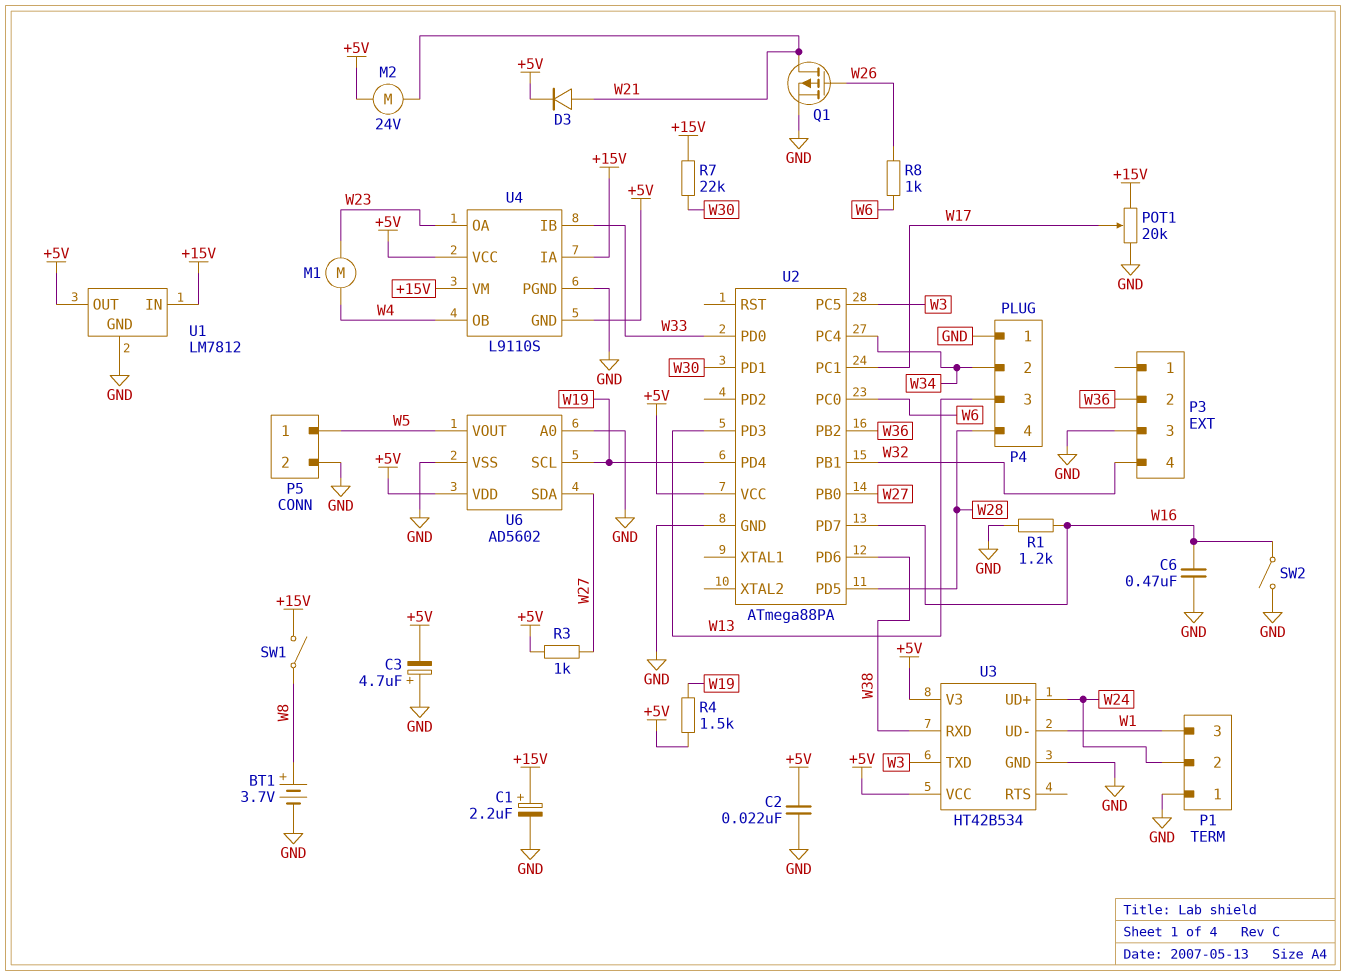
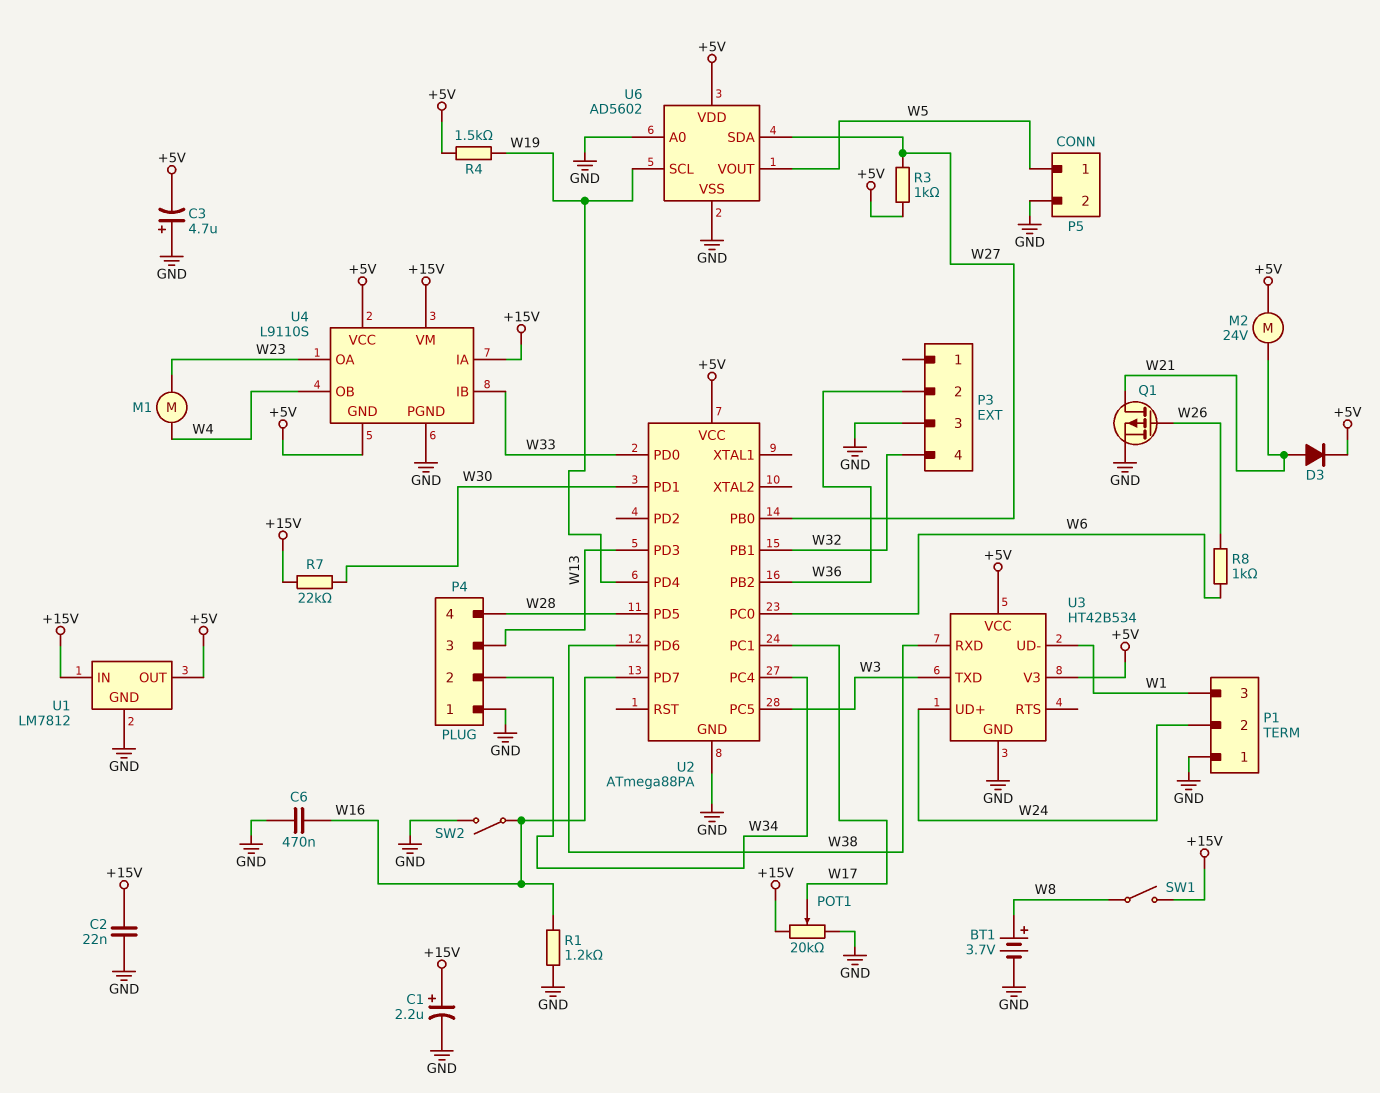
C2: 22nF (+5V, GND) -> 22nF (+15V, GND)

